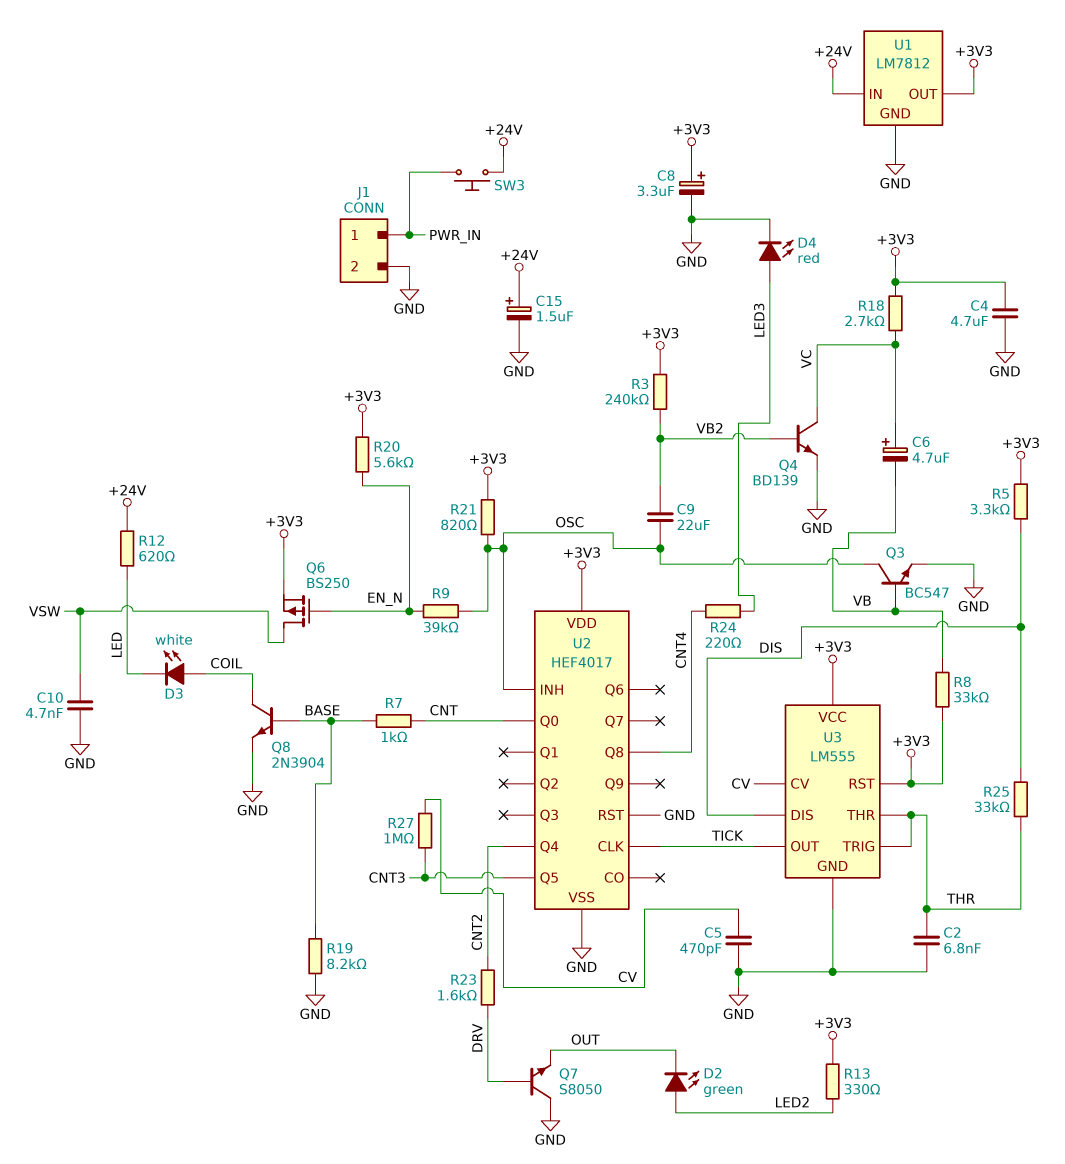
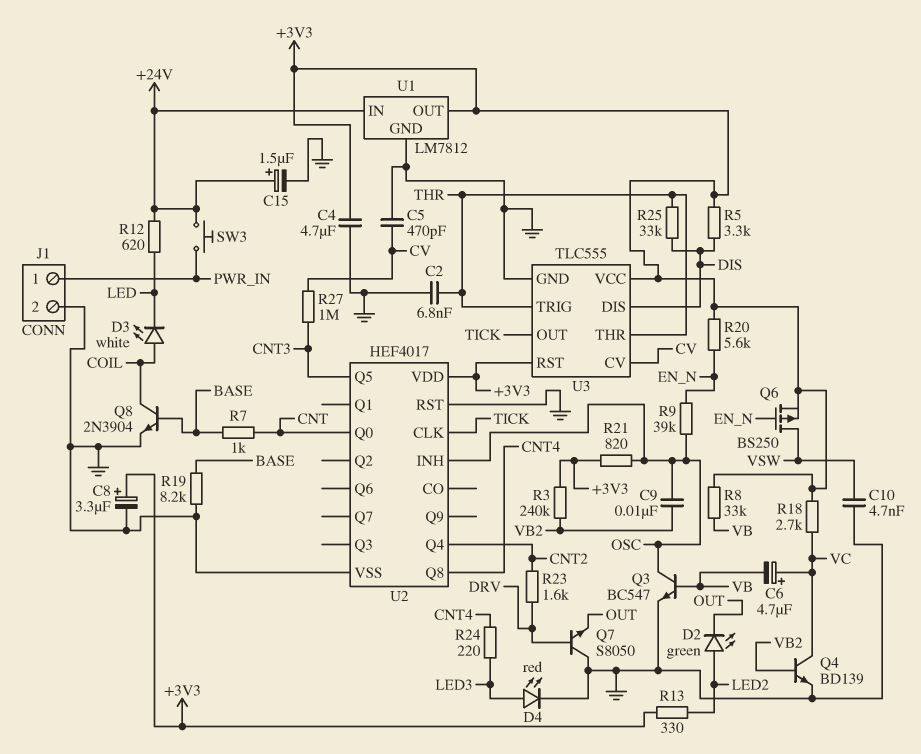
C9: 22uF (OSC, VB2) -> 10nF (OSC, VB2)
U3: LM555 -> TLC555

